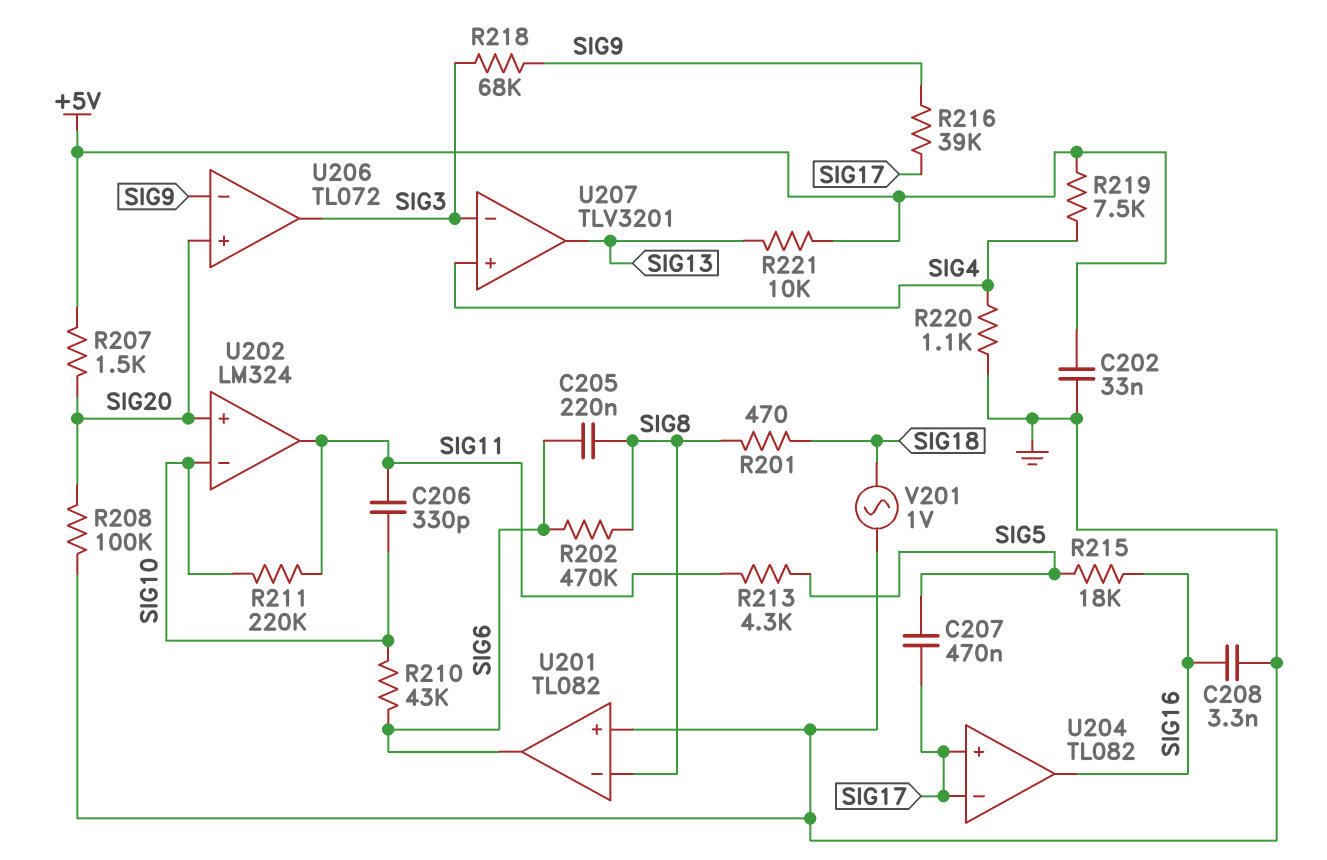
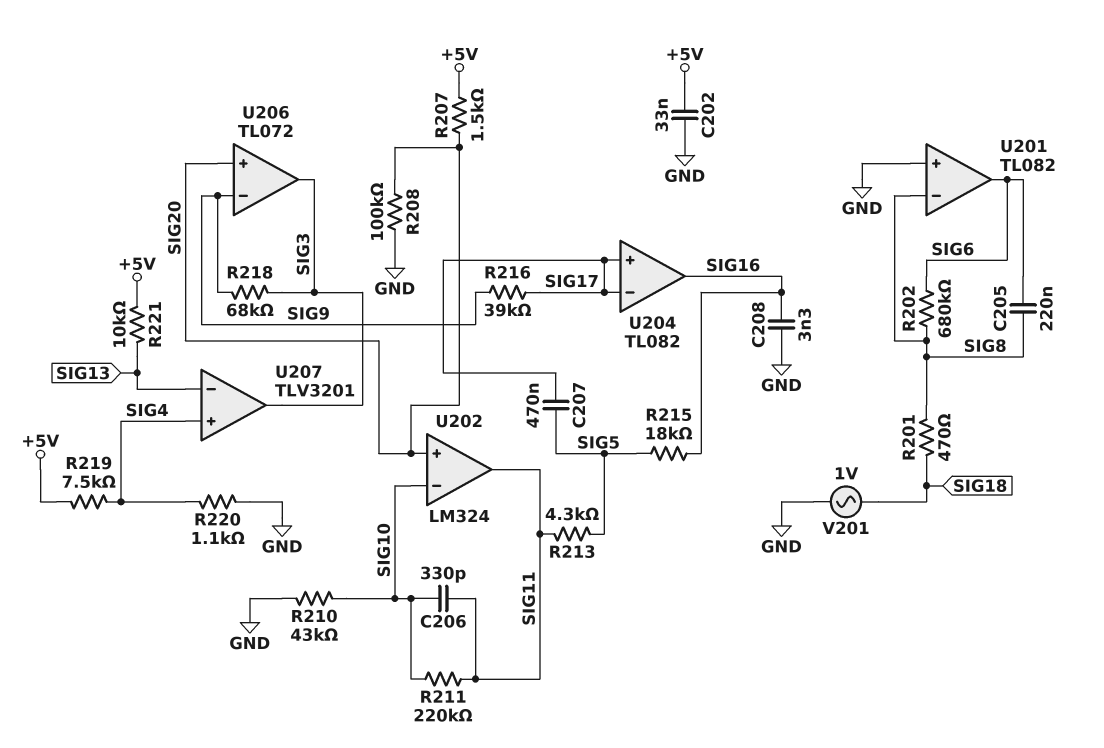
R202: 470k (SIG6, SIG8) -> 680k (SIG6, SIG8)
R210: 43k (SIG6, SIG10) -> 43k (GND, SIG10)
U207 pin in-: SIG3 -> SIG13
U207 pin out: SIG13 -> SIG3

